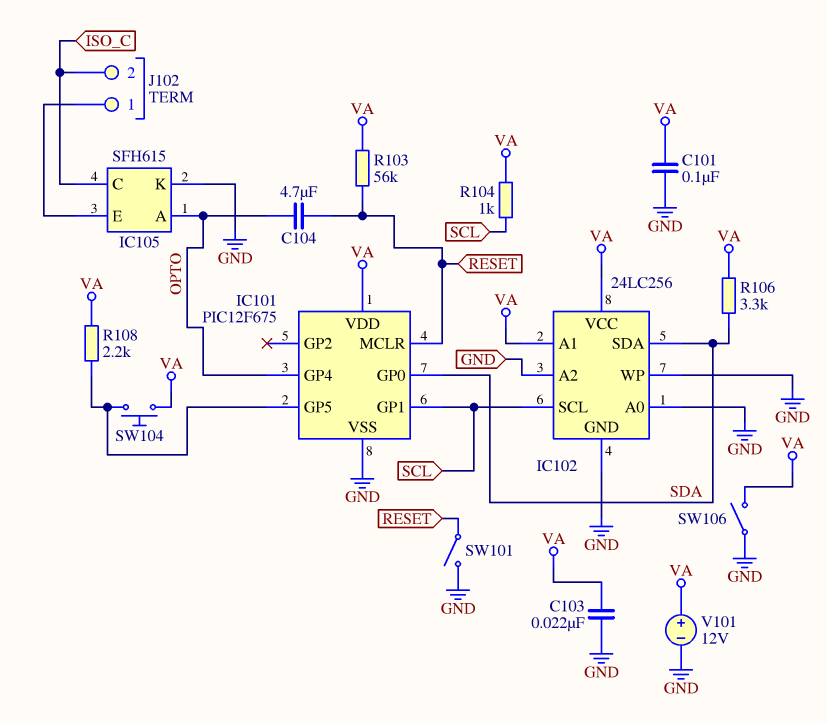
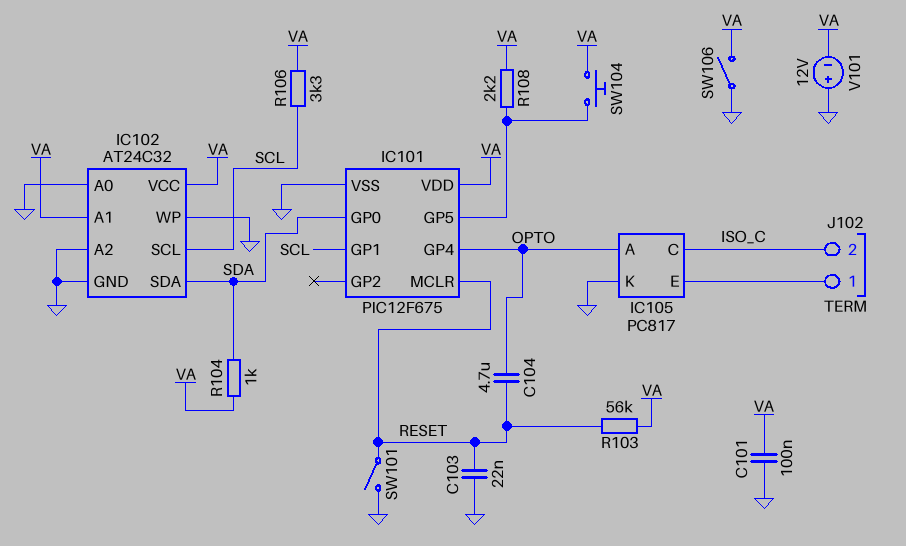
C103: 22nF (GND, VA) -> 22nF (GND, RESET)
IC102: 24LC256 -> AT24C32
IC105: SFH615 -> PC817
R104: 1k (SCL, VA) -> 1k (SDA, VA)
R106: 3.3k (SDA, VA) -> 3.3k (SCL, VA)
V101: 12V (plus VA, minus GND) -> 12V (plus GND, minus VA)

